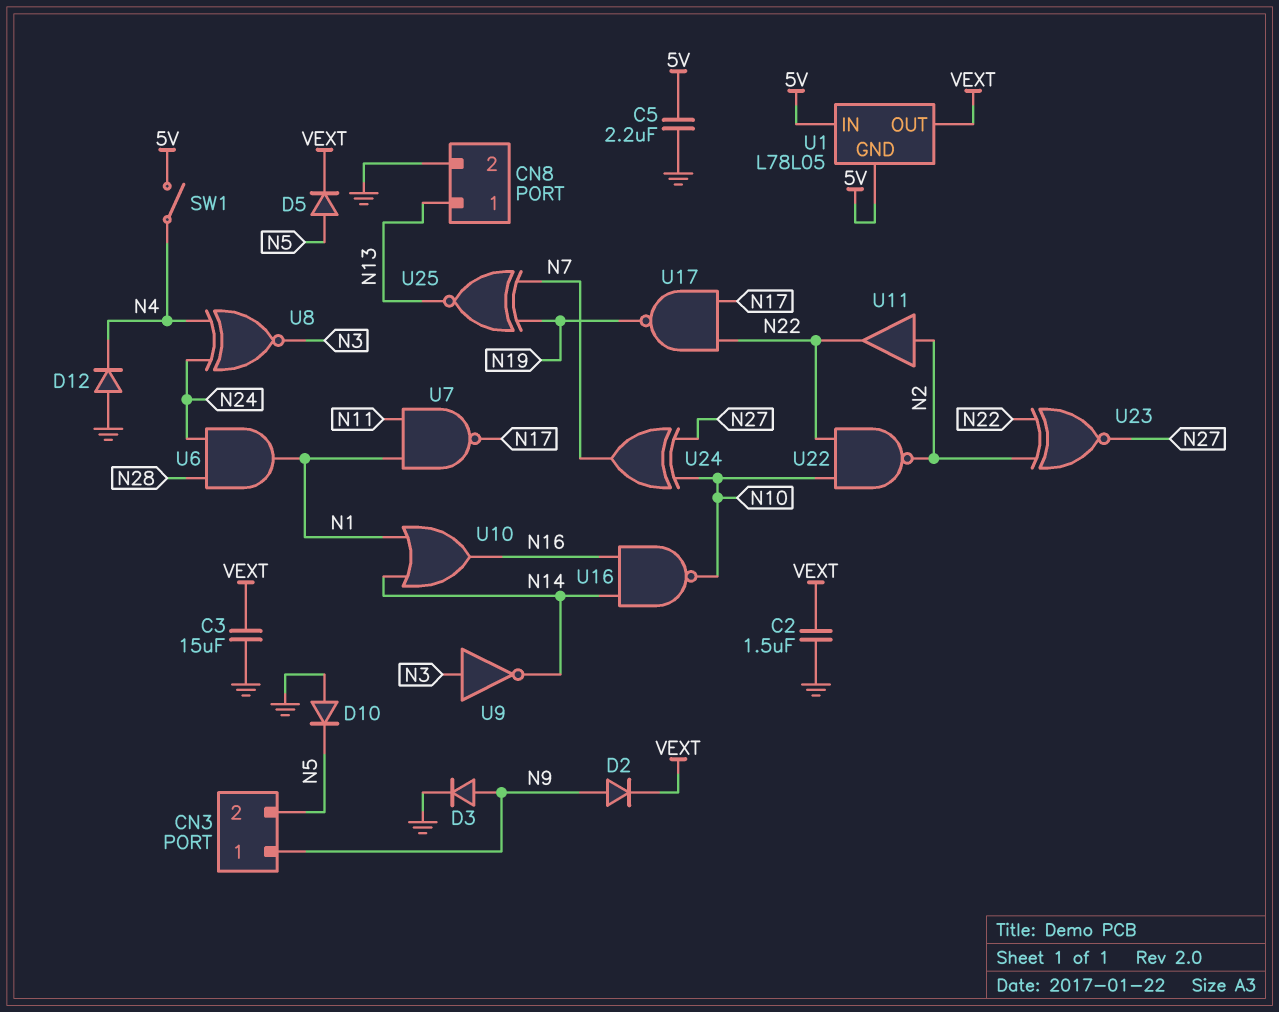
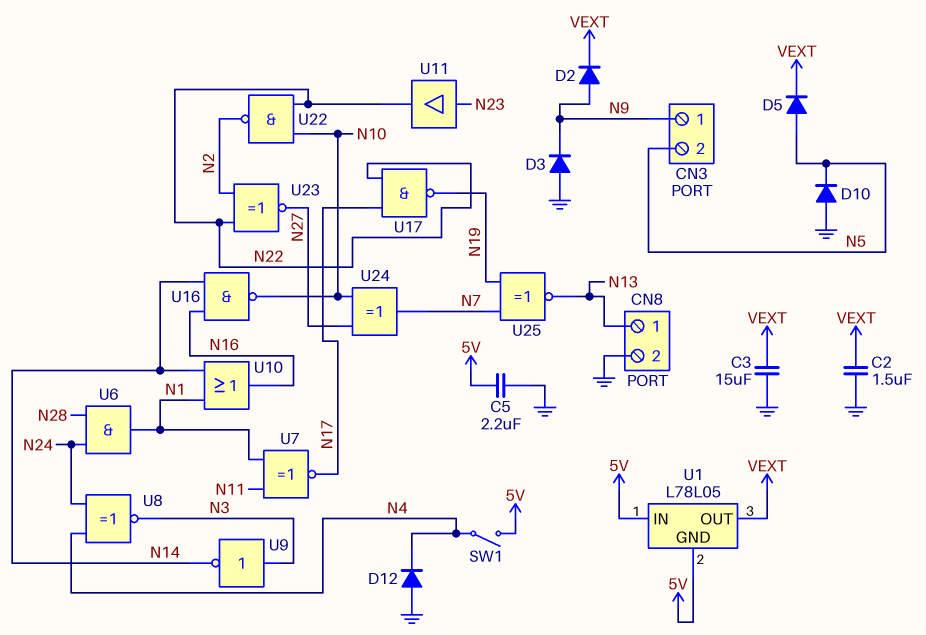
D3: diode (A N9, K GND) -> diode (A GND, K N9)
U7: NAND (in N1, in N11, out N17) -> XNOR (in N1, in N11, out N17)
U11: buffer (in N2, out N22) -> buffer (in N23, out N22)

